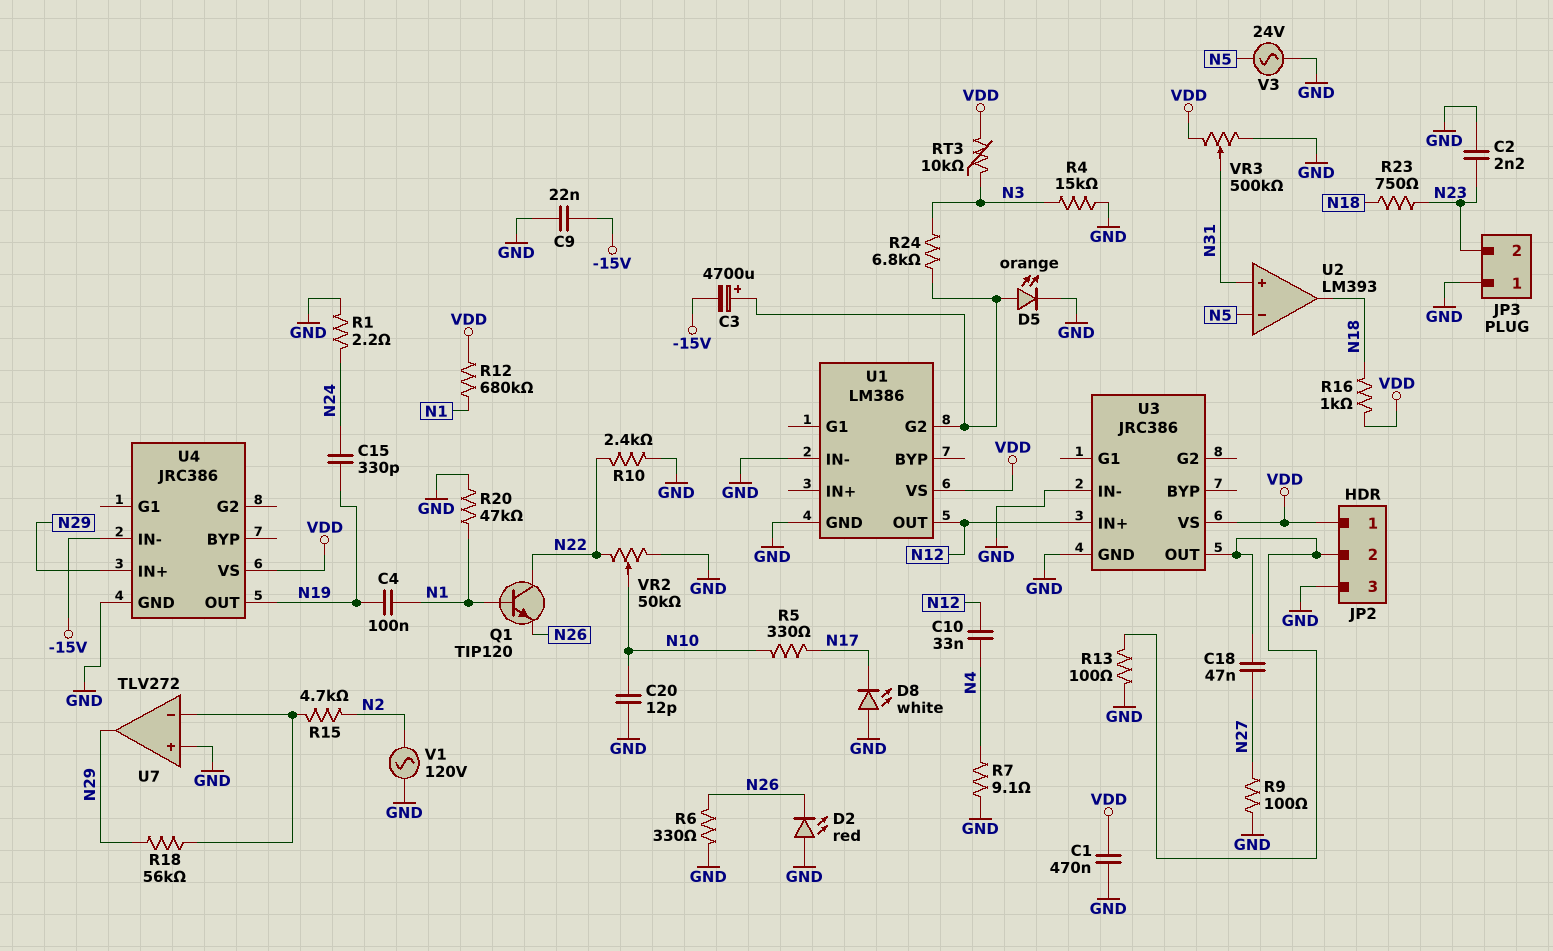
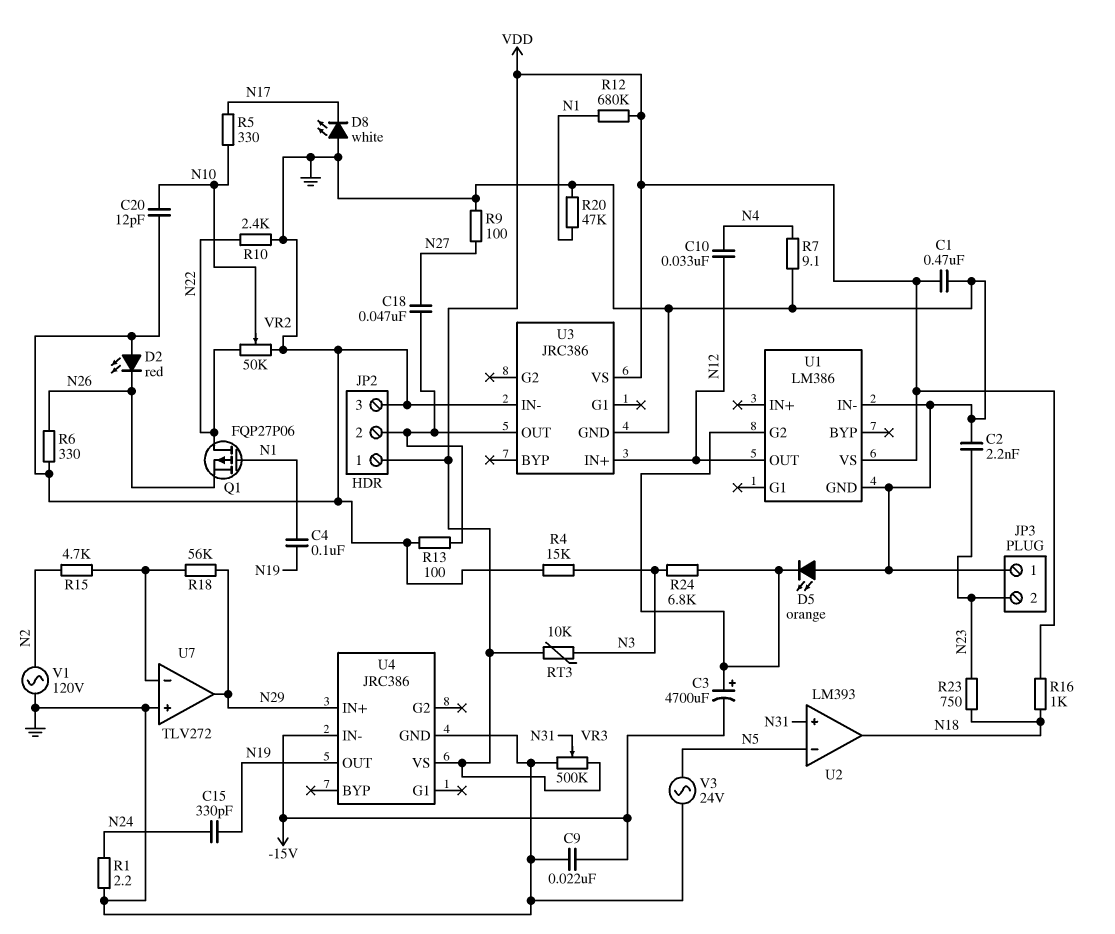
D5: LED orange (A U1/G2, K GND) -> LED orange (A GND, K U1/G2)
Q1: NPN TIP120 (B N1, C N22, E N26) -> PMOS FQP27P06 (G N1, D N22, S N26)

